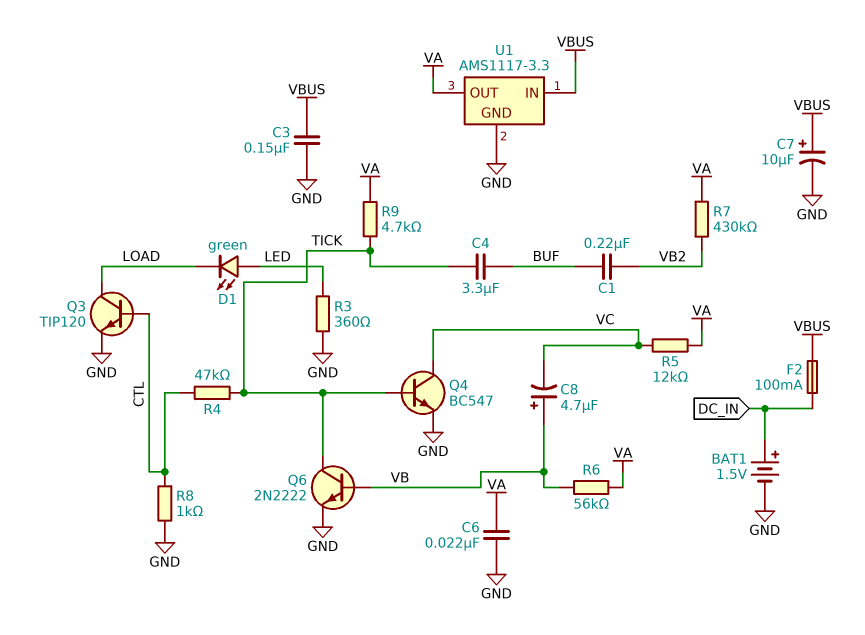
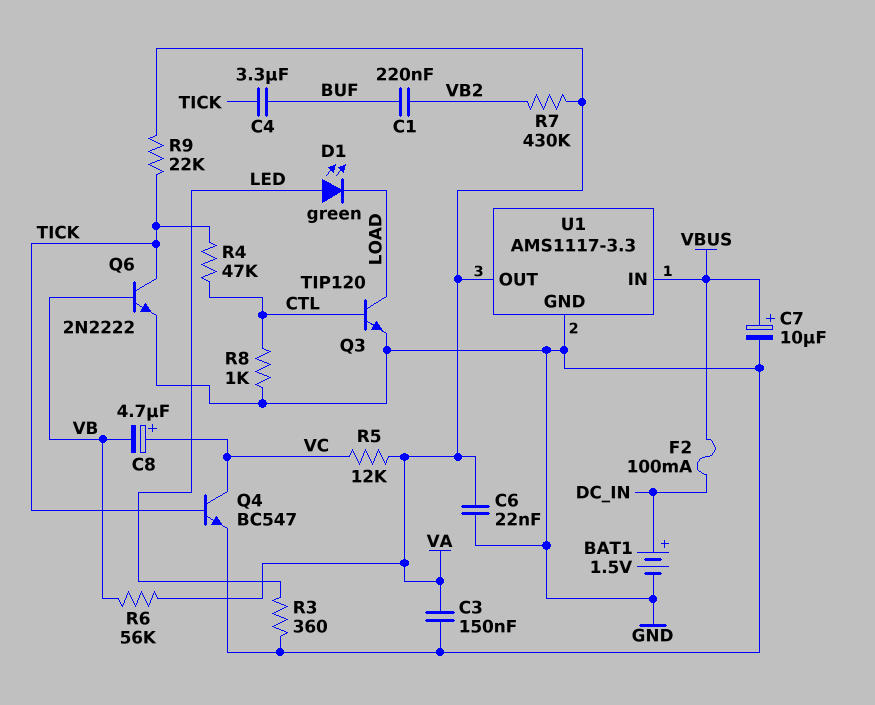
C3: 150nF (GND, VBUS) -> 150nF (GND, VA)
C8: 4.7uF (plus VB, minus VC) -> 4.7uF (plus VC, minus VB)
R9: 4.7k (TICK, VA) -> 22k (TICK, VA)

